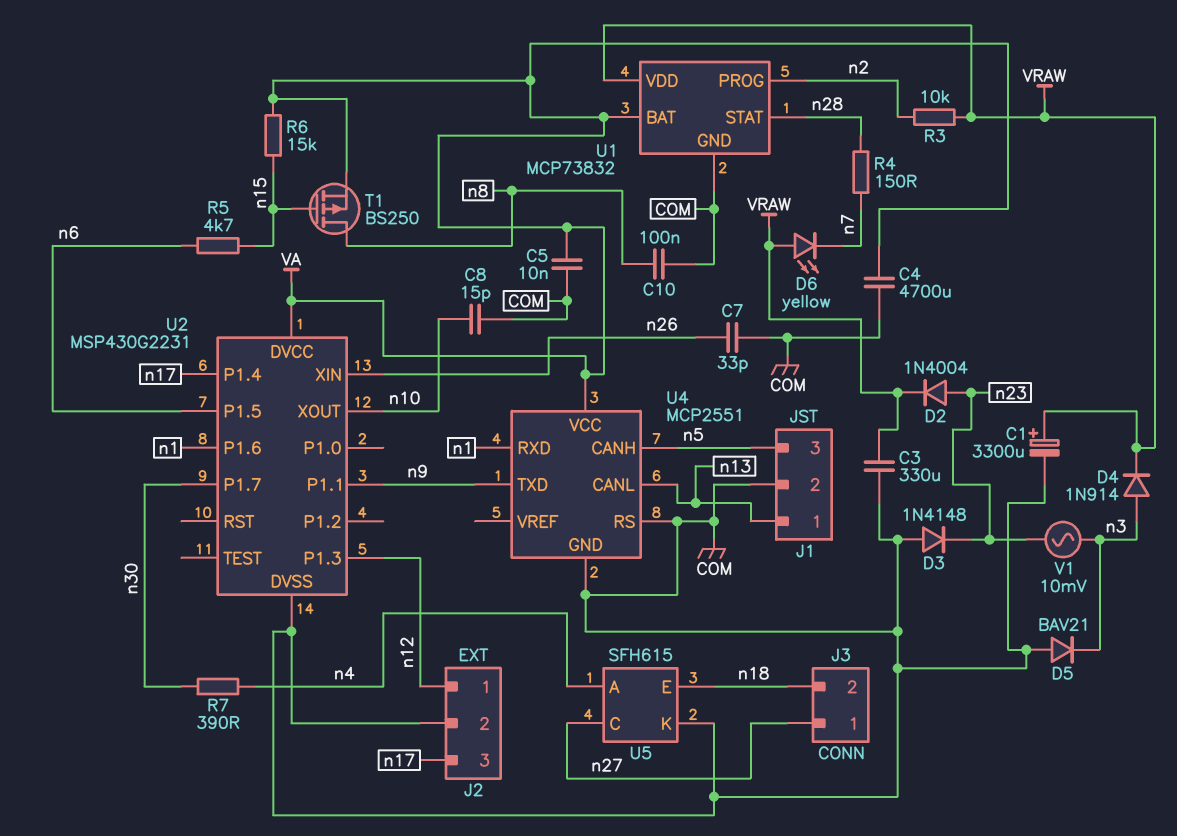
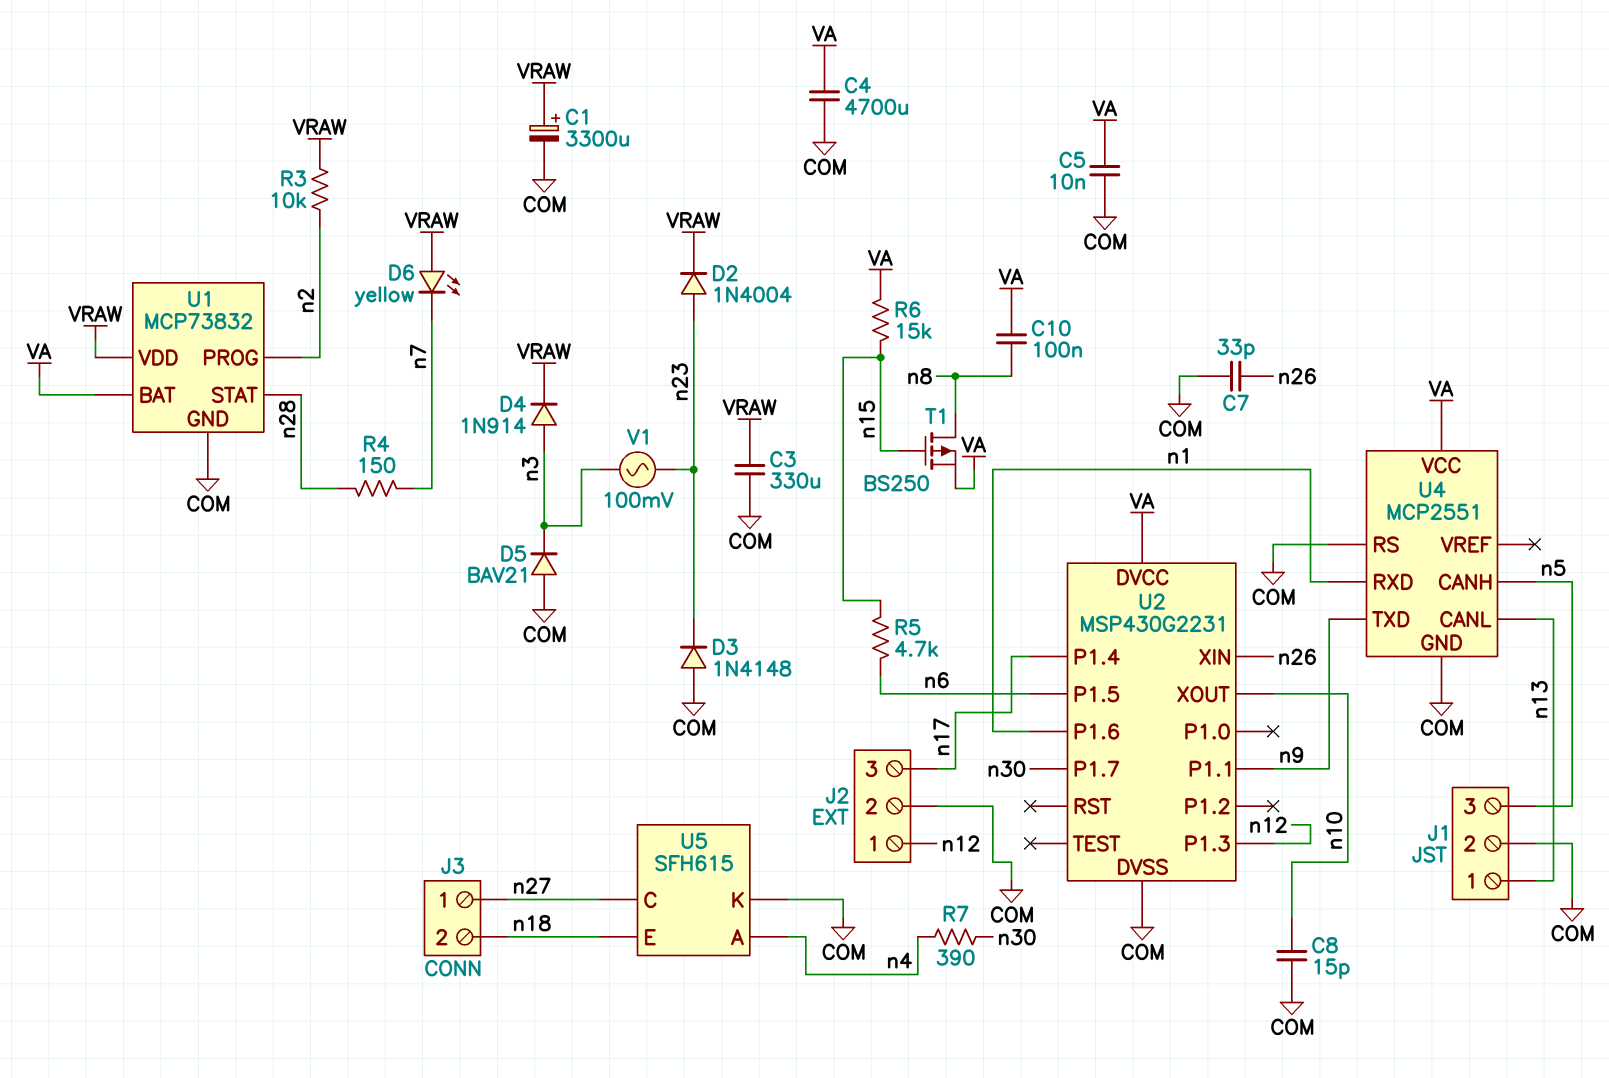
C10: 100nF (COM, n8) -> 100nF (VA, n8)
V1: AC 10mV (n3, n23) -> AC 100mV (n3, n23)

